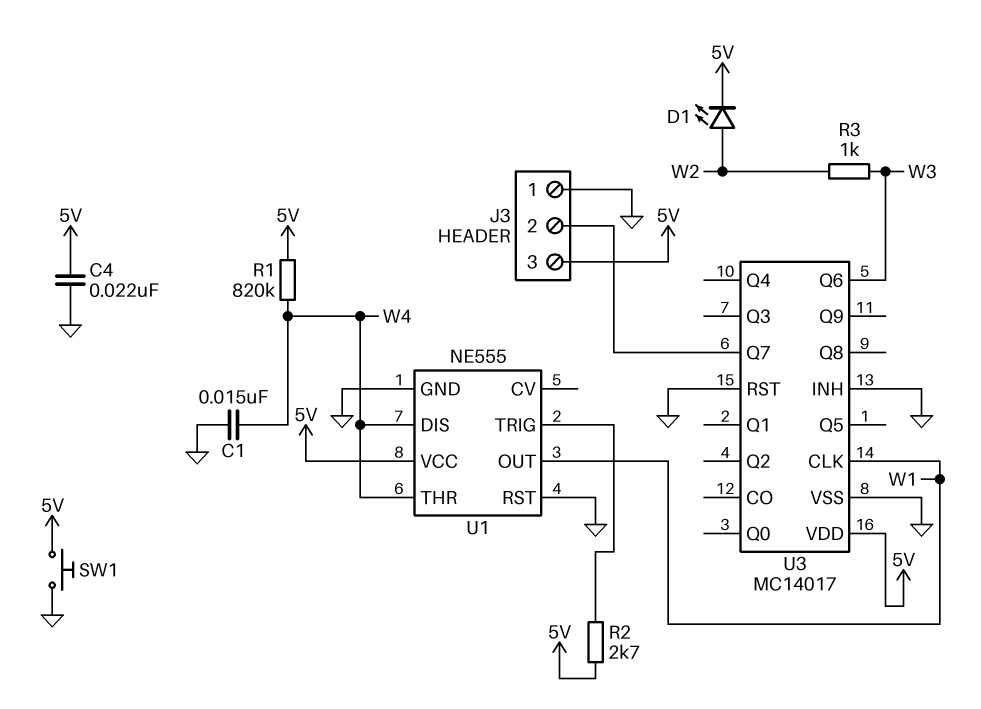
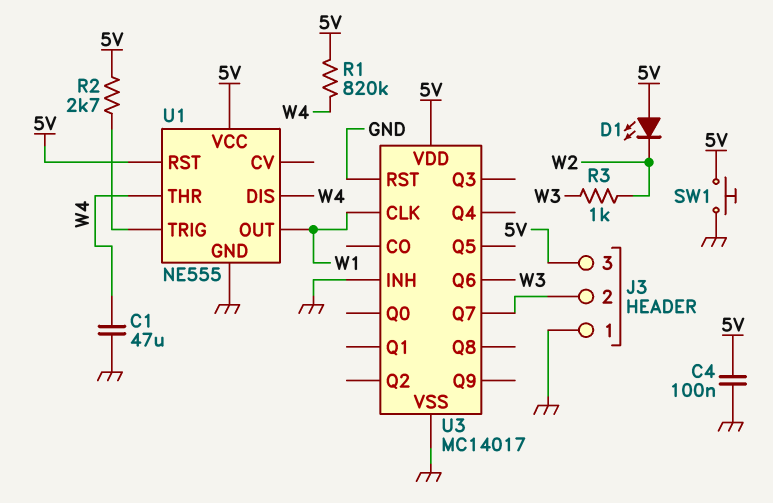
C1: 15nF (GND, W4) -> 47uF (GND, W4)
C4: 22nF (5V, GND) -> 100nF (5V, GND)
D1: LED (A W2, K 5V) -> LED (A 5V, K W2)
U1 pin RST: GND -> 5V

